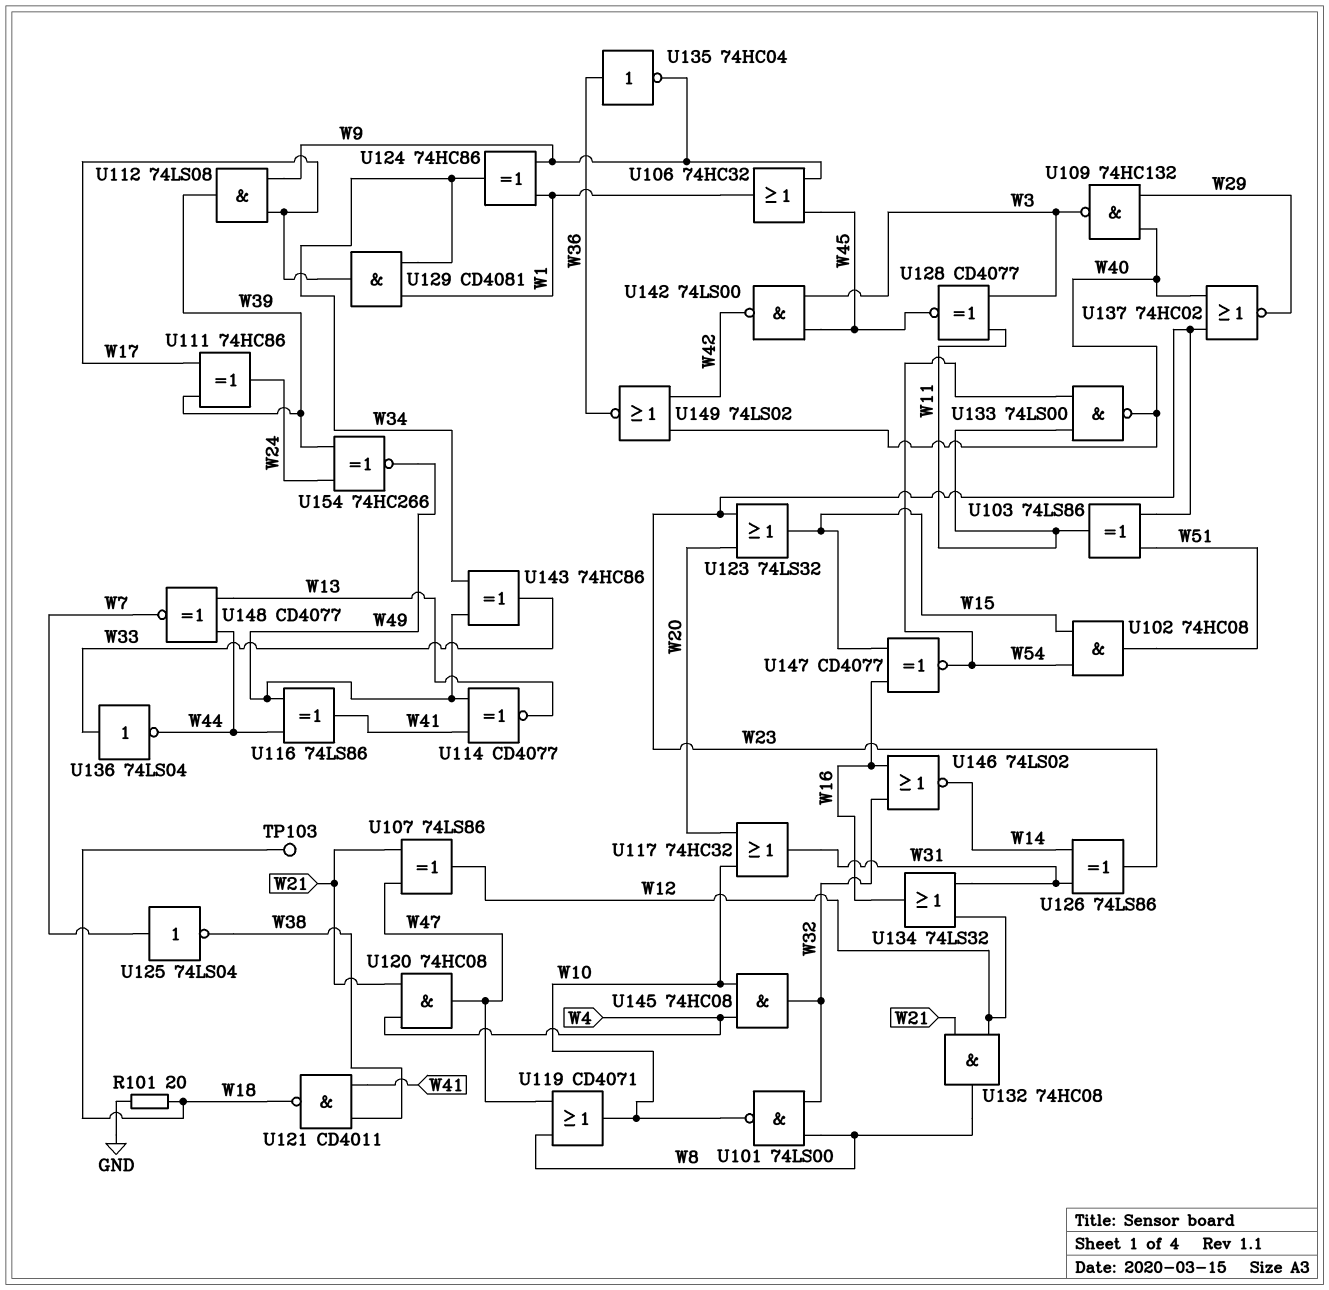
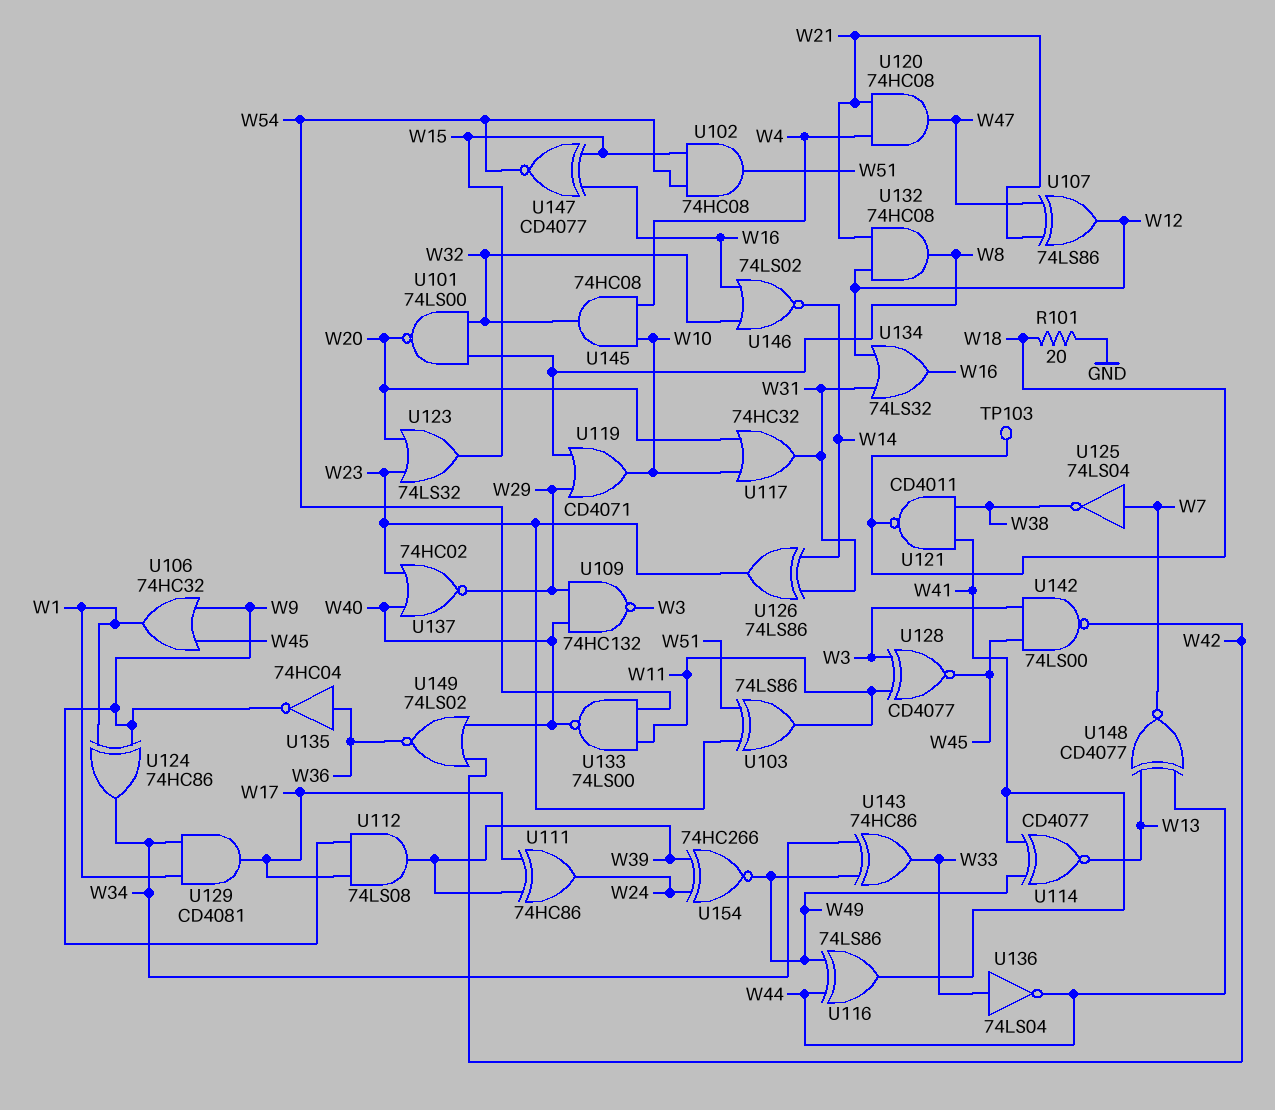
U101: NAND 74LS00 (in W8, in W32, out W10) -> NAND 74LS00 (in W8, in W32, out W20)
U119: OR CD4071 (in W8, in W47, out W10) -> OR CD4071 (in W8, in W29, out W10)

